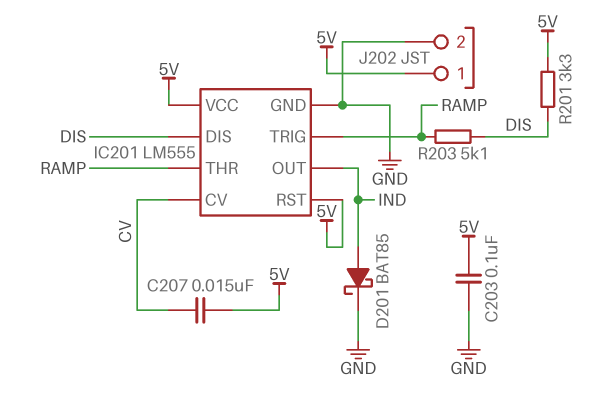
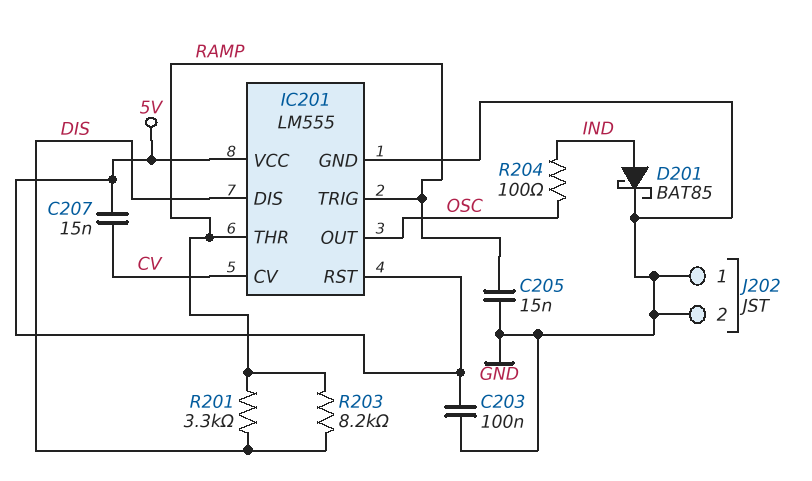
C205: none -> 15nF (GND, RAMP)
IC201 pin OUT: IND -> OSC
J202 pin 1: 5V -> GND
R201: 3.3k (5V, DIS) -> 3.3k (DIS, RAMP)
R203: 5.1k (DIS, RAMP) -> 8.2k (DIS, RAMP)
R204: none -> 100 (IND, OSC)

